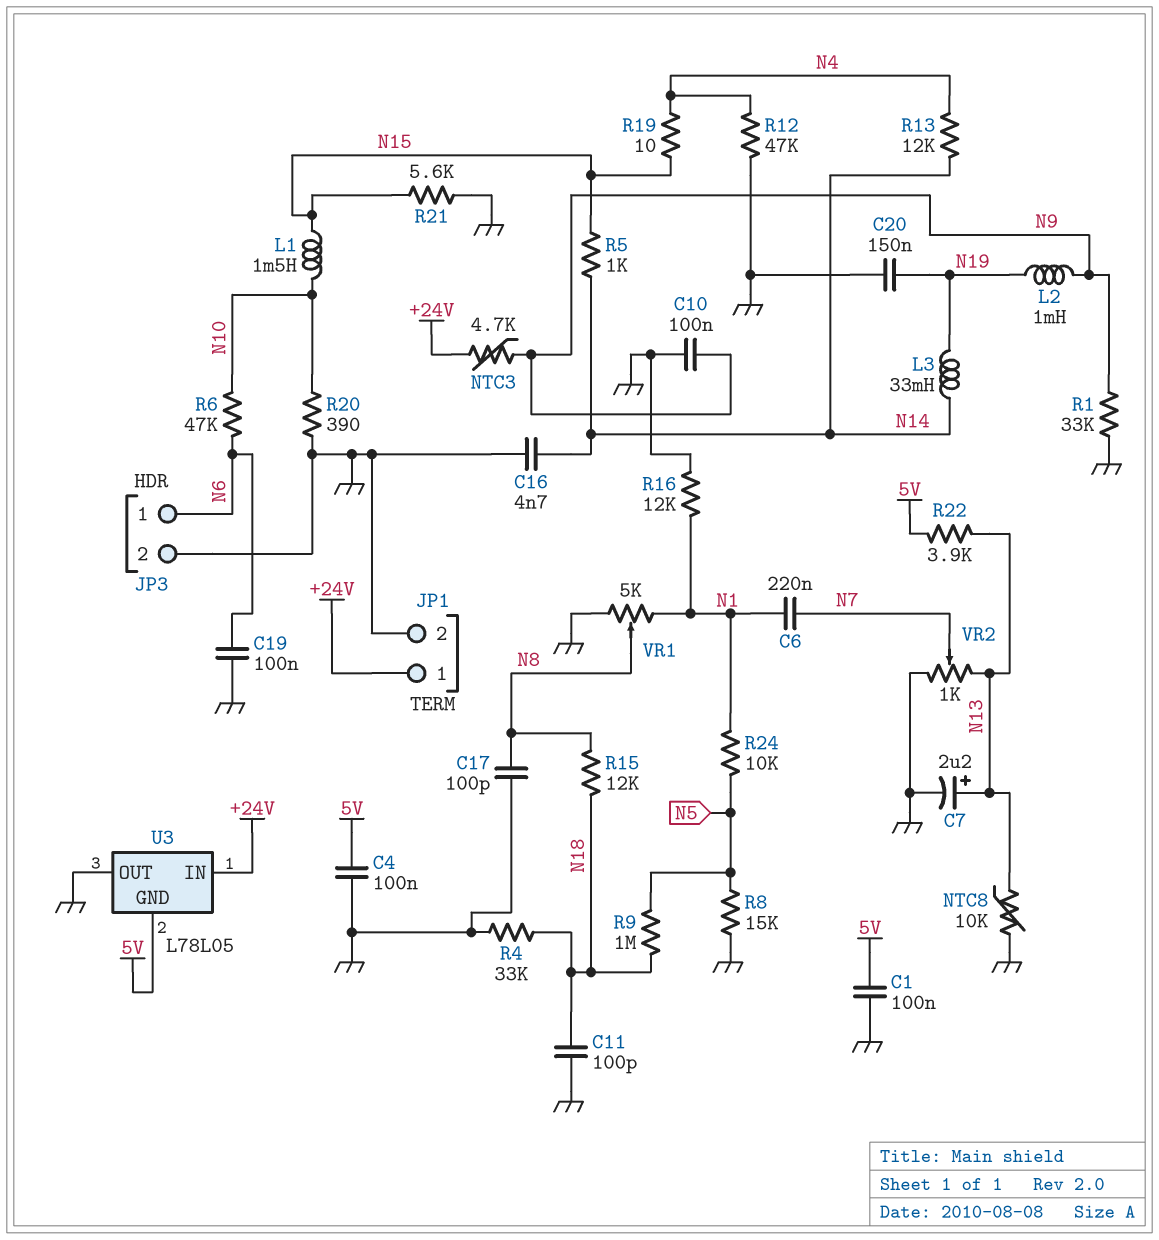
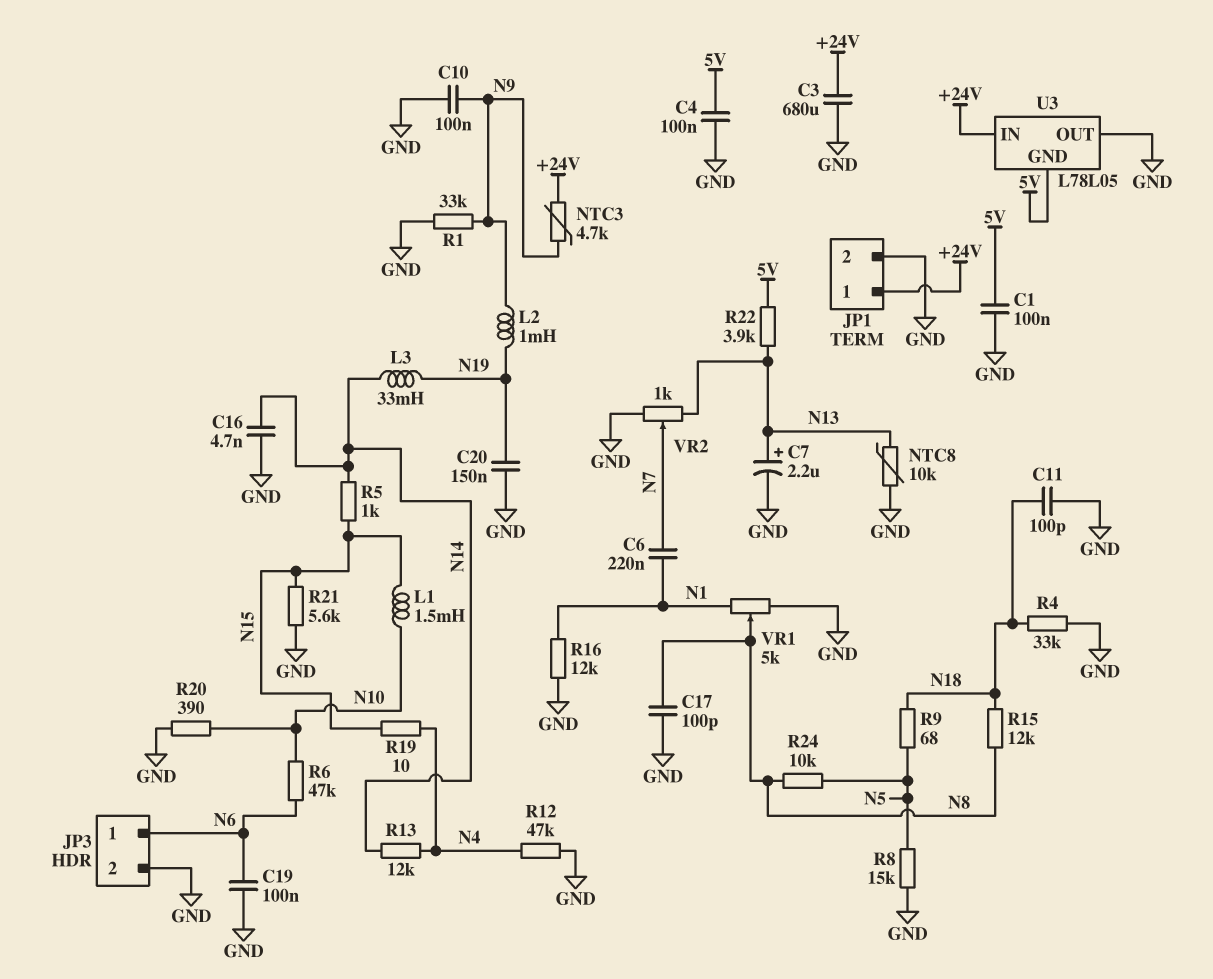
C3: none -> 680uF (+24V, GND)
R9: 1M (N5, N18) -> 68 (N5, N18)
R24: 10k (N1, N5) -> 10k (N5, N8)

